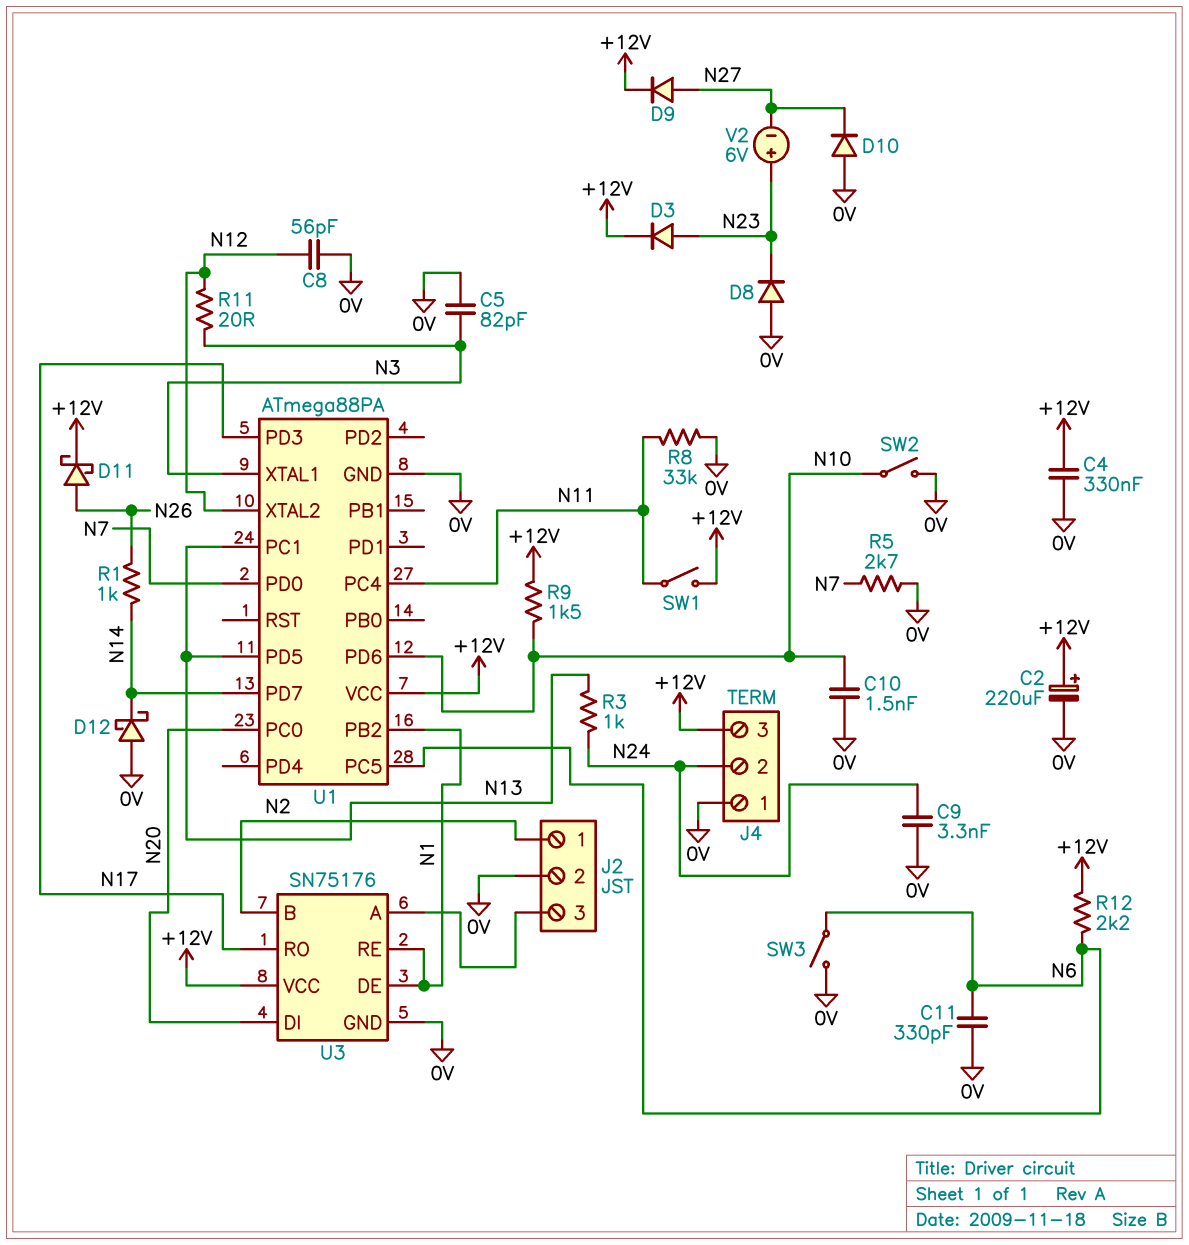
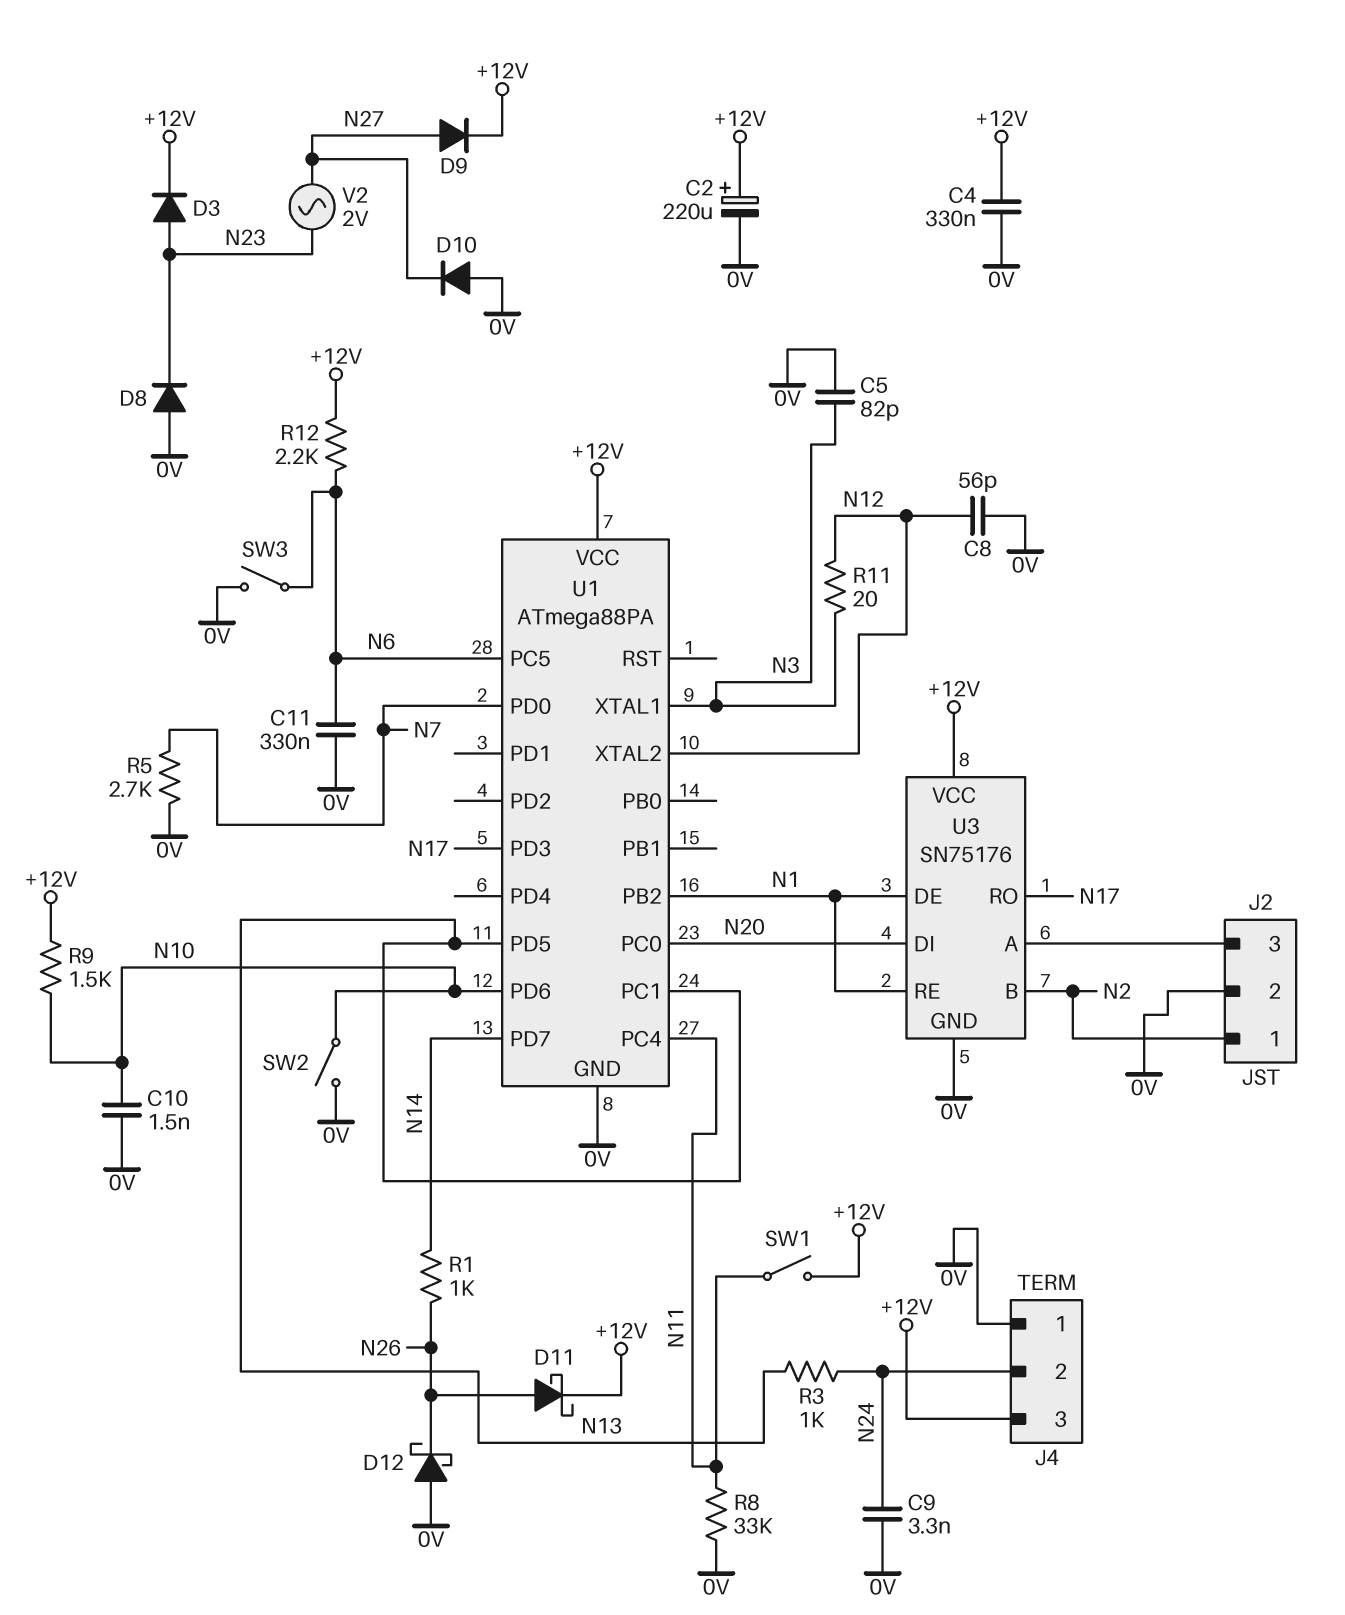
C11: 330pF (0V, N6) -> 330nF (0V, N6)
D12: schottky (A 0V, K N14) -> schottky (A 0V, K N26)
V2: 6V (plus N23, minus N27) -> AC 2V (N23, N27)

